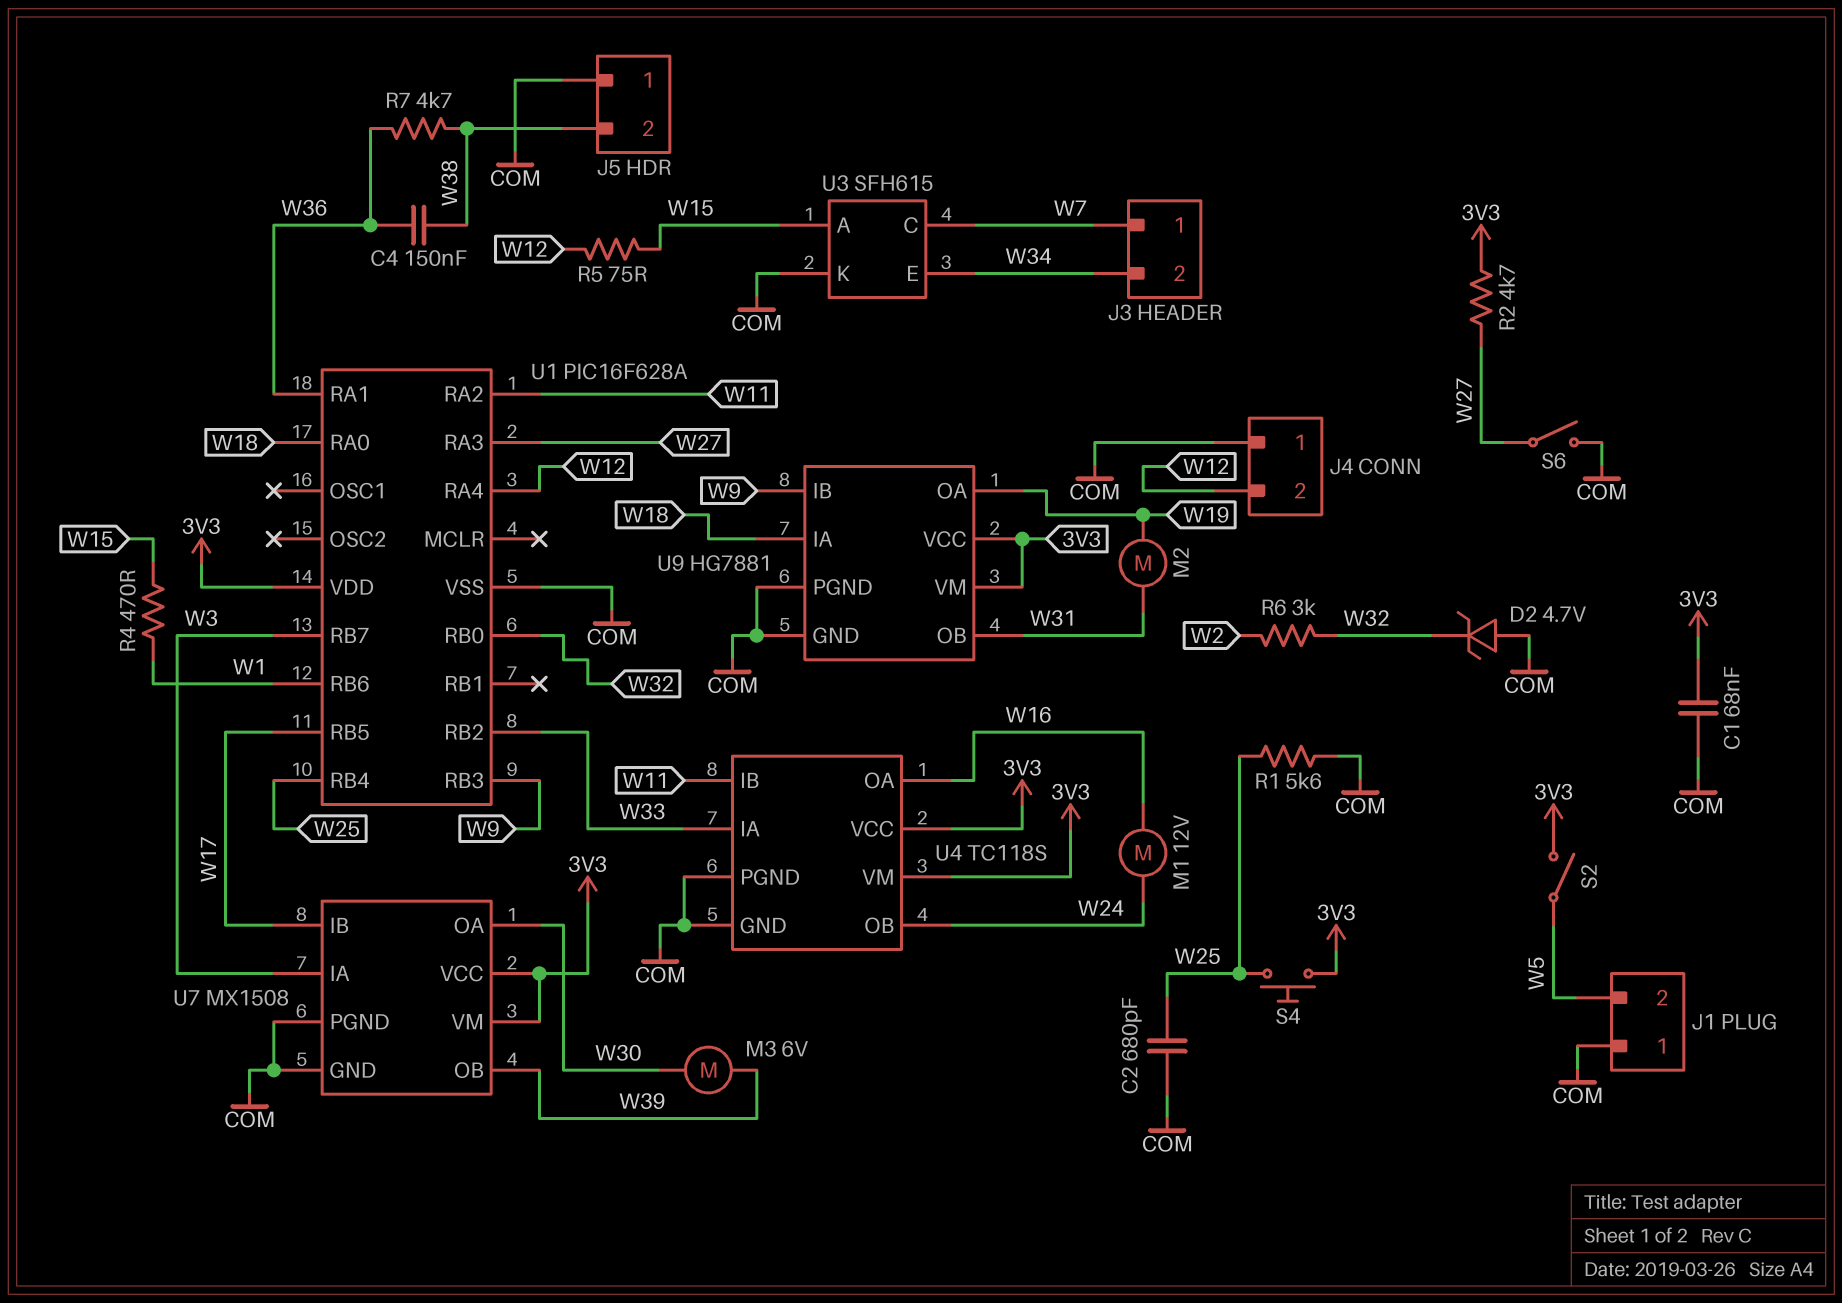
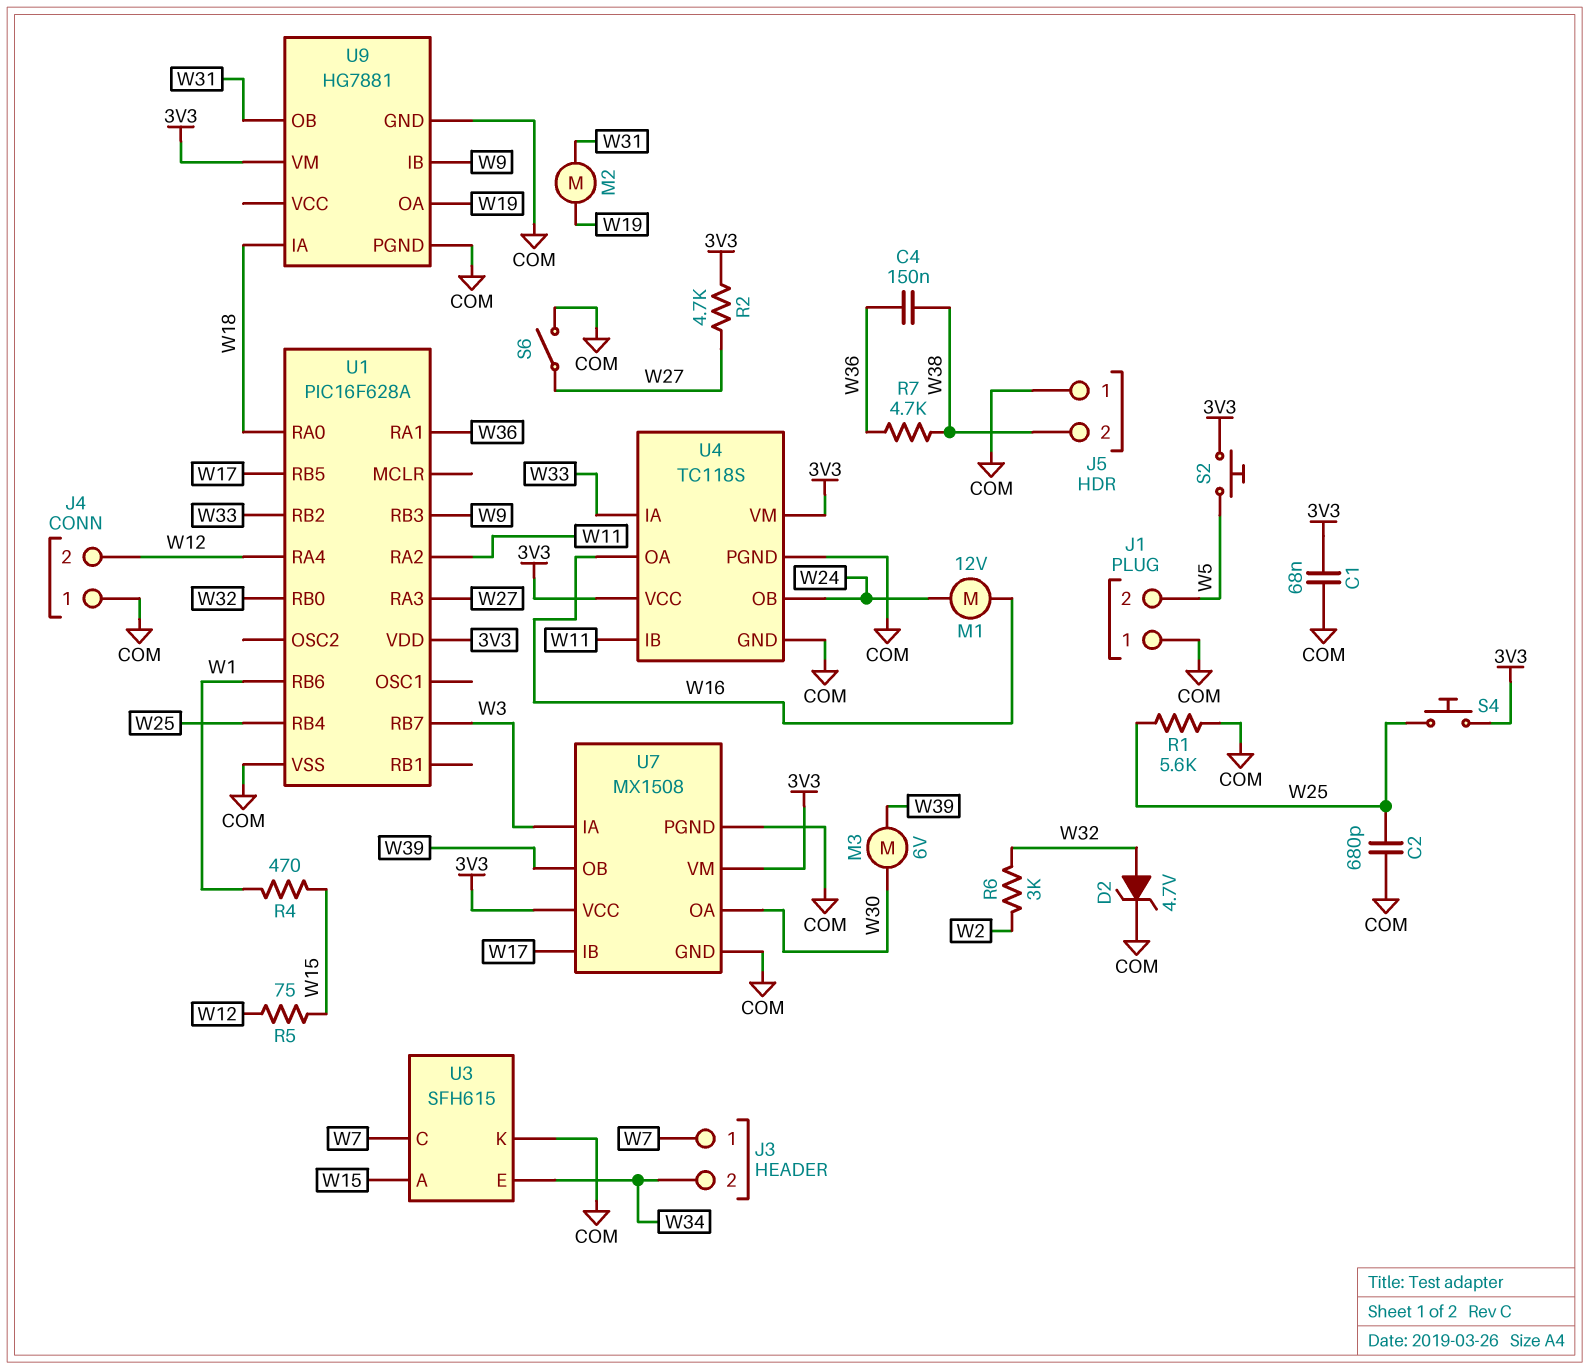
D2: zener 4.7V (A COM, K W32) -> zener 4.7V (A W32, K COM)
S2: switch (3V3, W5) -> button (3V3, W5)
U9 pin VCC: 3V3 -> none

